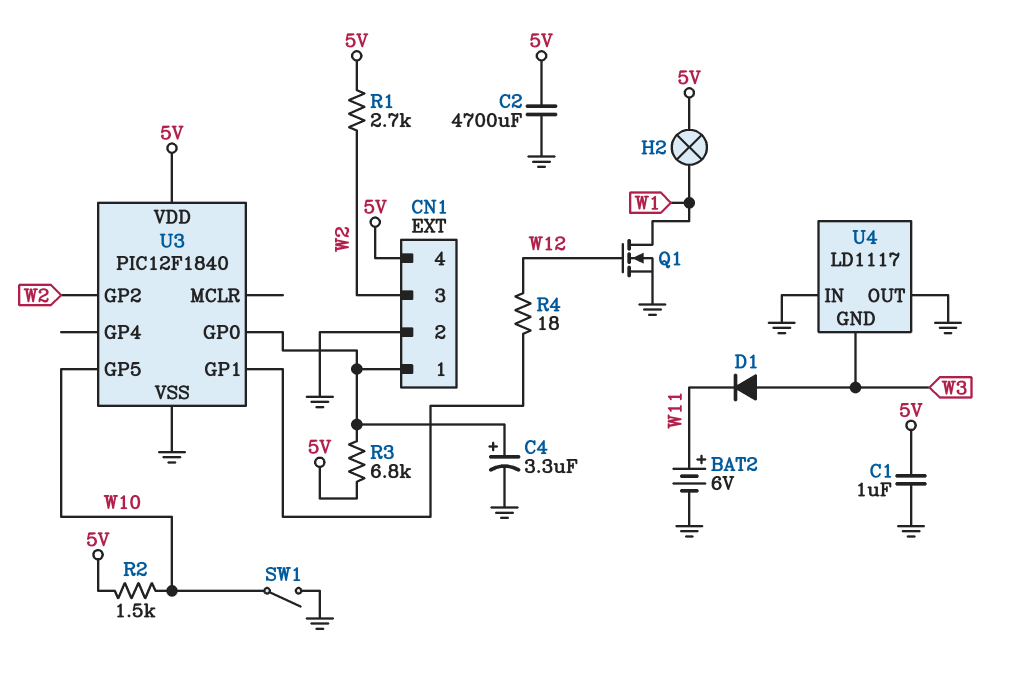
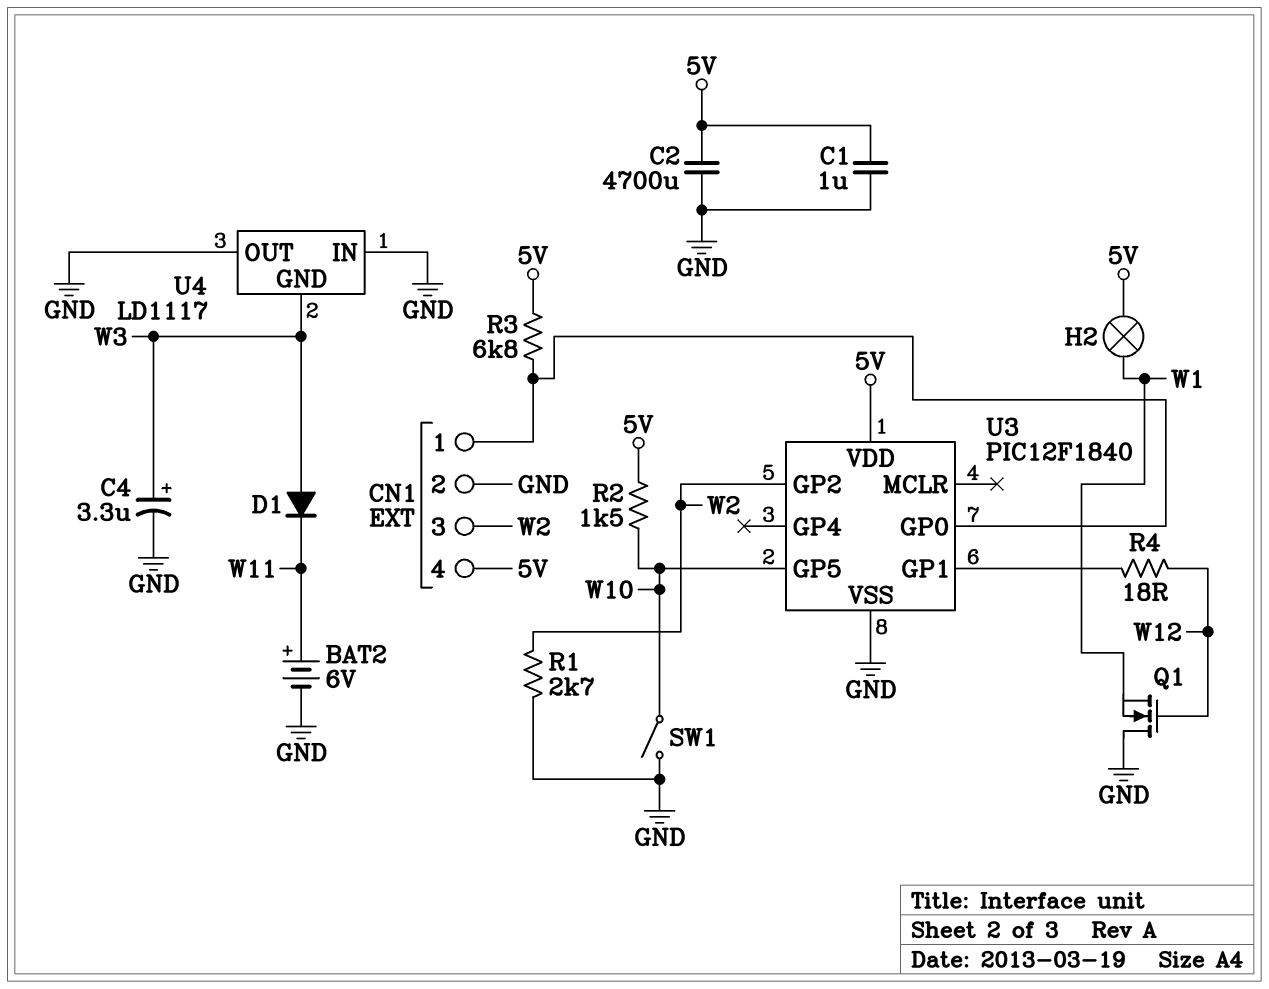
C4: 3.3uF (plus CN1/1, minus GND) -> 3.3uF (plus W3, minus GND)
Q1: NMOS (G W12, D W1, S GND) -> NMOS (G W12, D GND, S W1)
R1: 2.7k (5V, W2) -> 2.7k (GND, W2)

